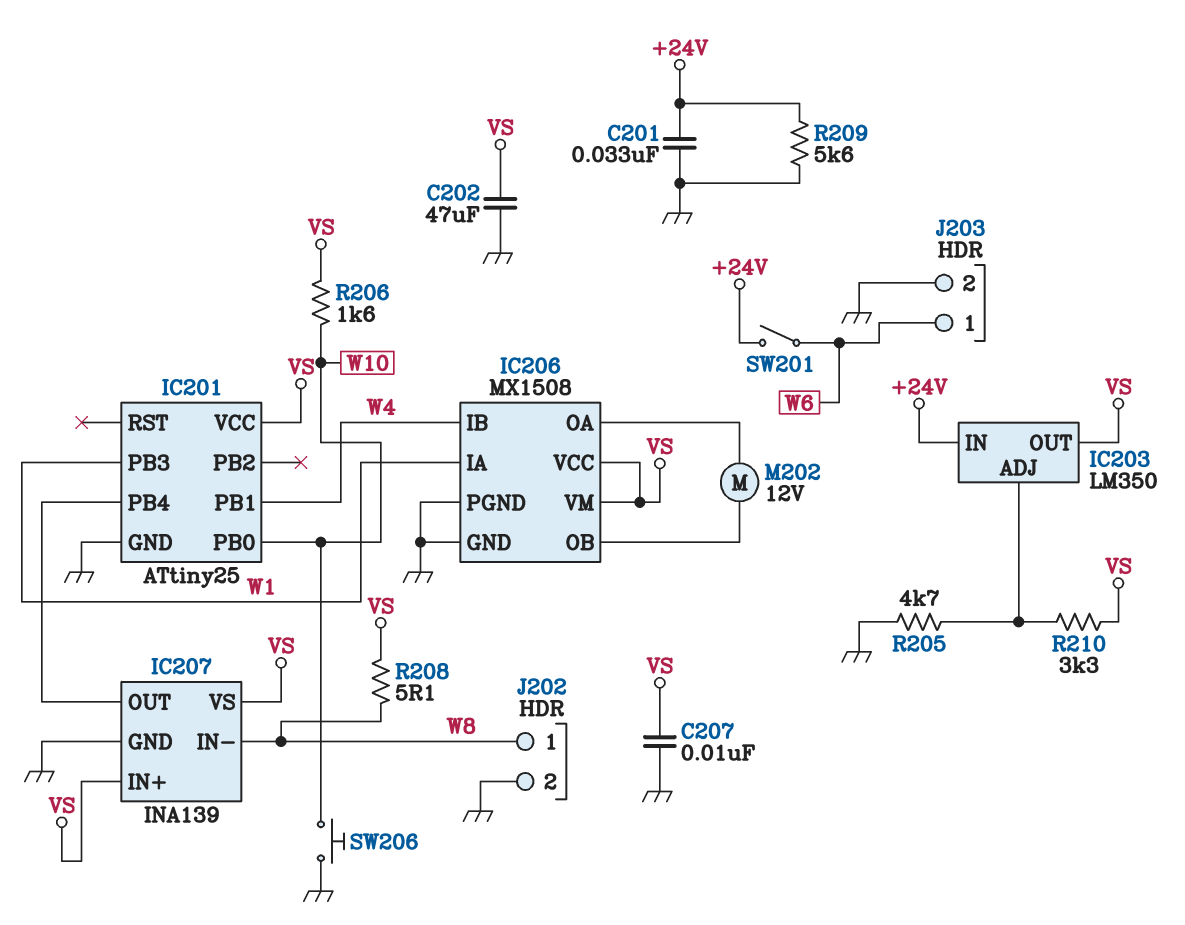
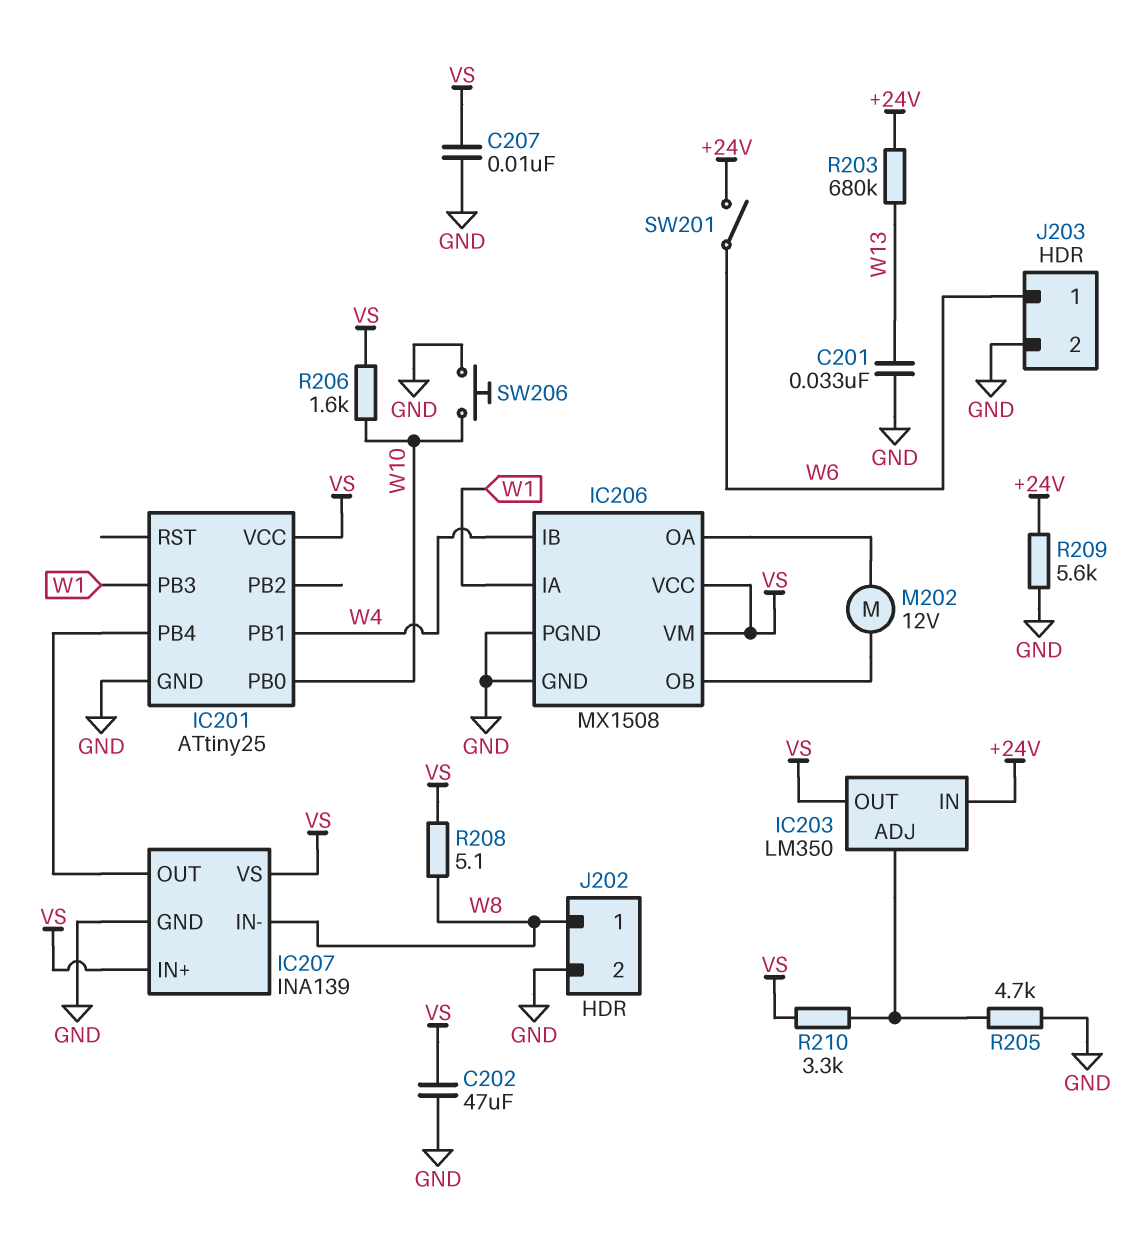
C201: 33nF (+24V, GND) -> 33nF (GND, W13)
R203: none -> 680k (+24V, W13)

